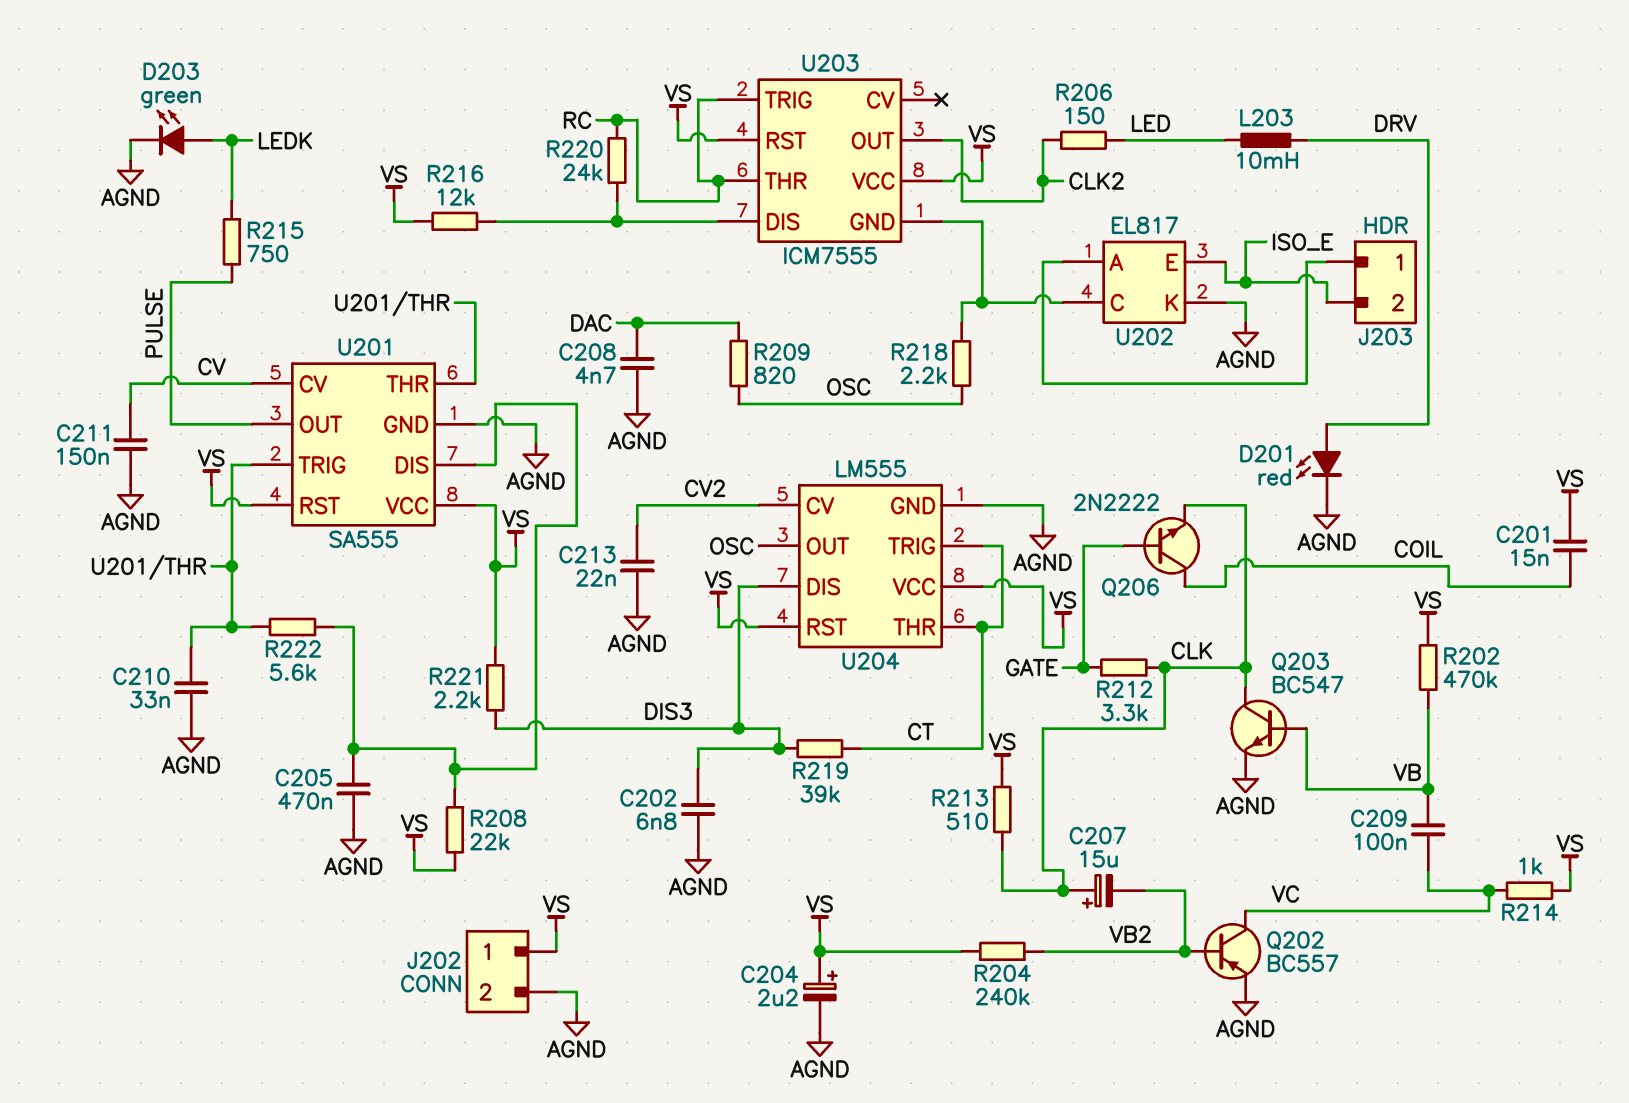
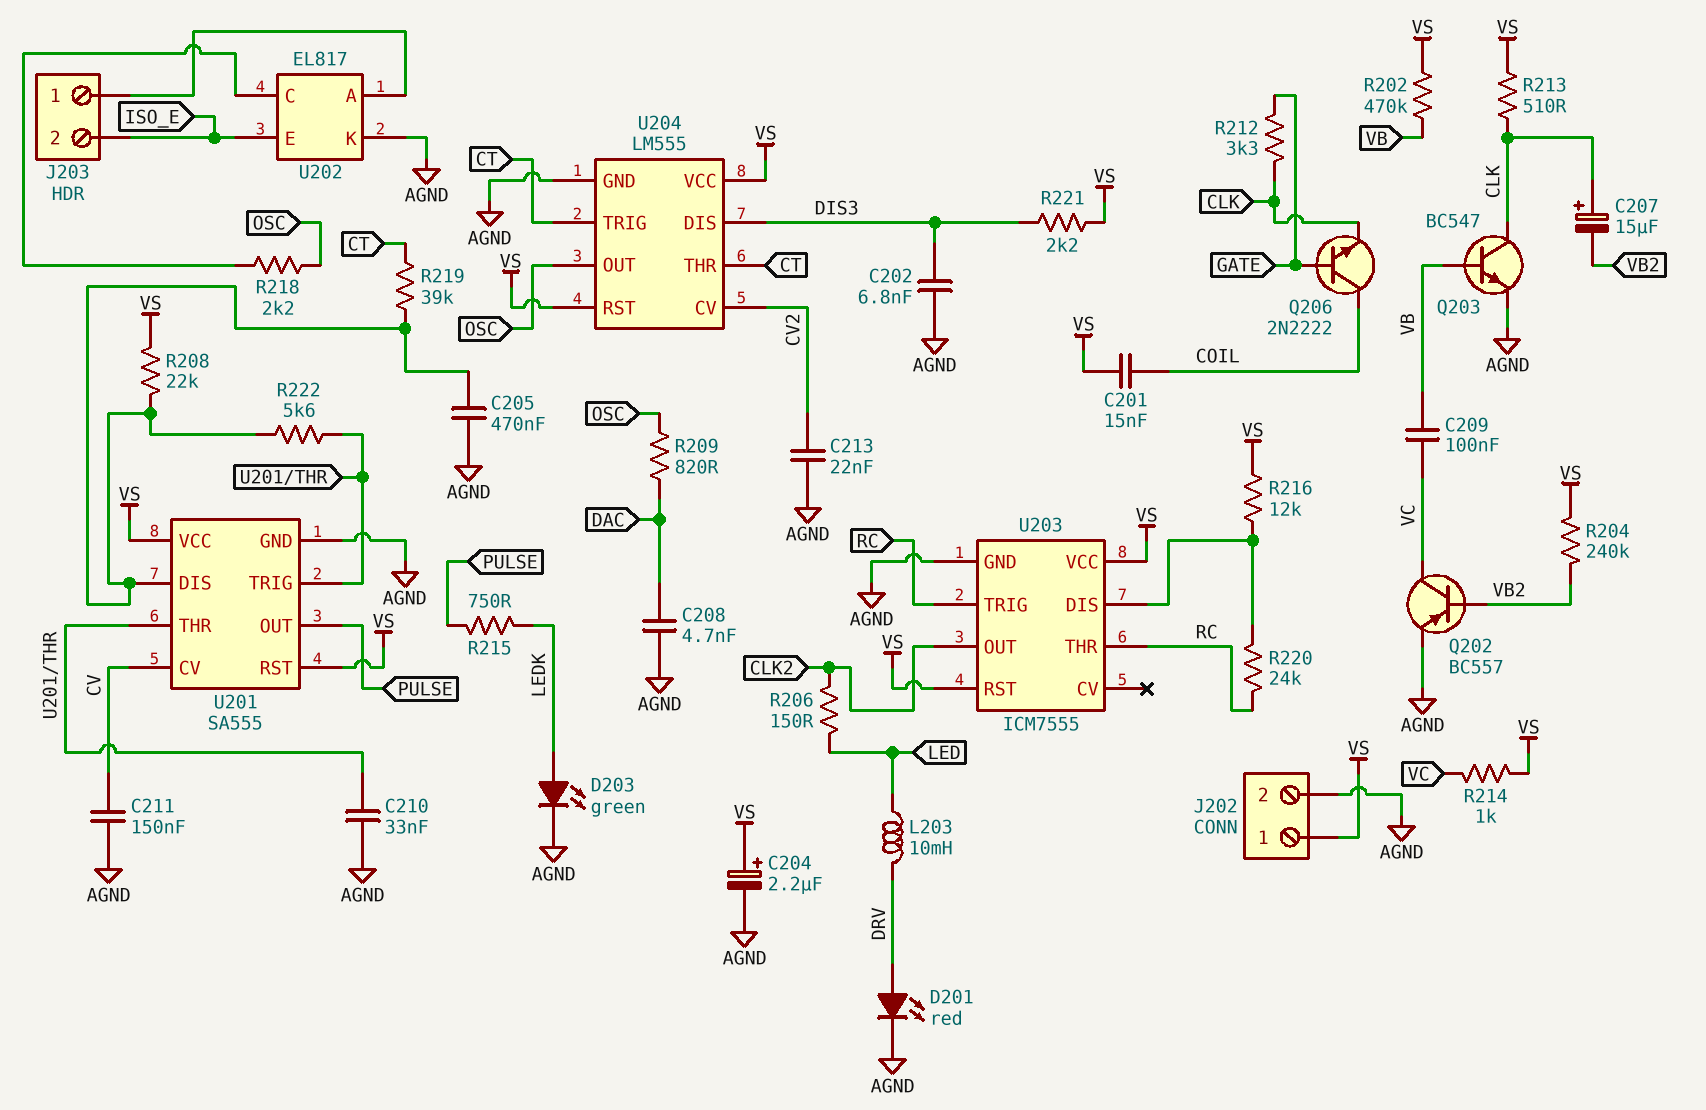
R219: 39k (CT, DIS3) -> 39k (CT, U201/DIS)
U203 pin GND: U202/C -> AGND

